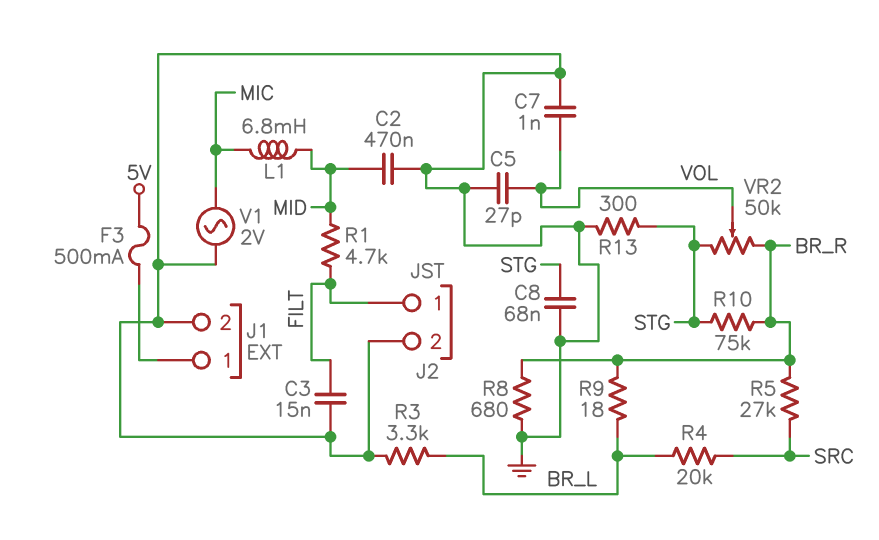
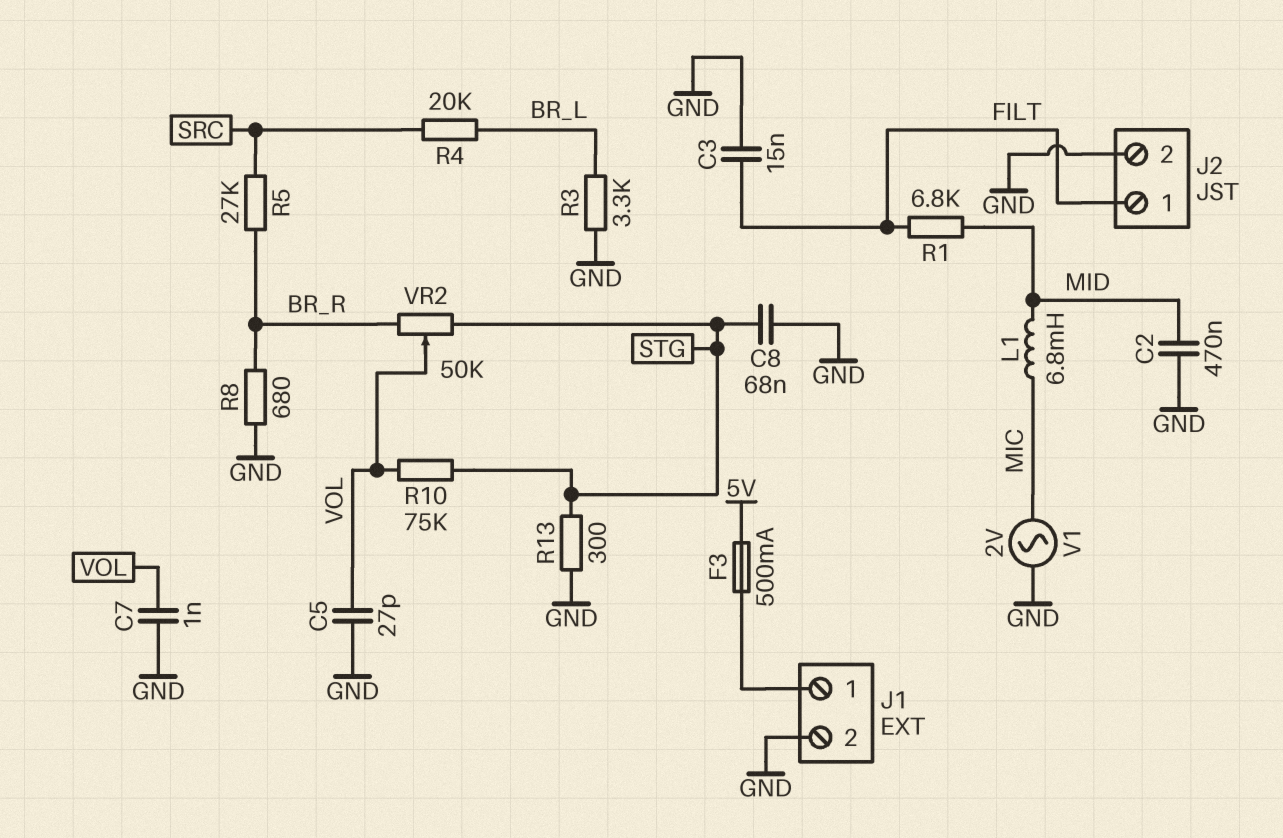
R1: 4.7k (FILT, MID) -> 6.8k (FILT, MID)
R9: 18 (BR_L, BR_R) -> none
R10: 75k (BR_R, STG) -> 75k (STG, VOL)

